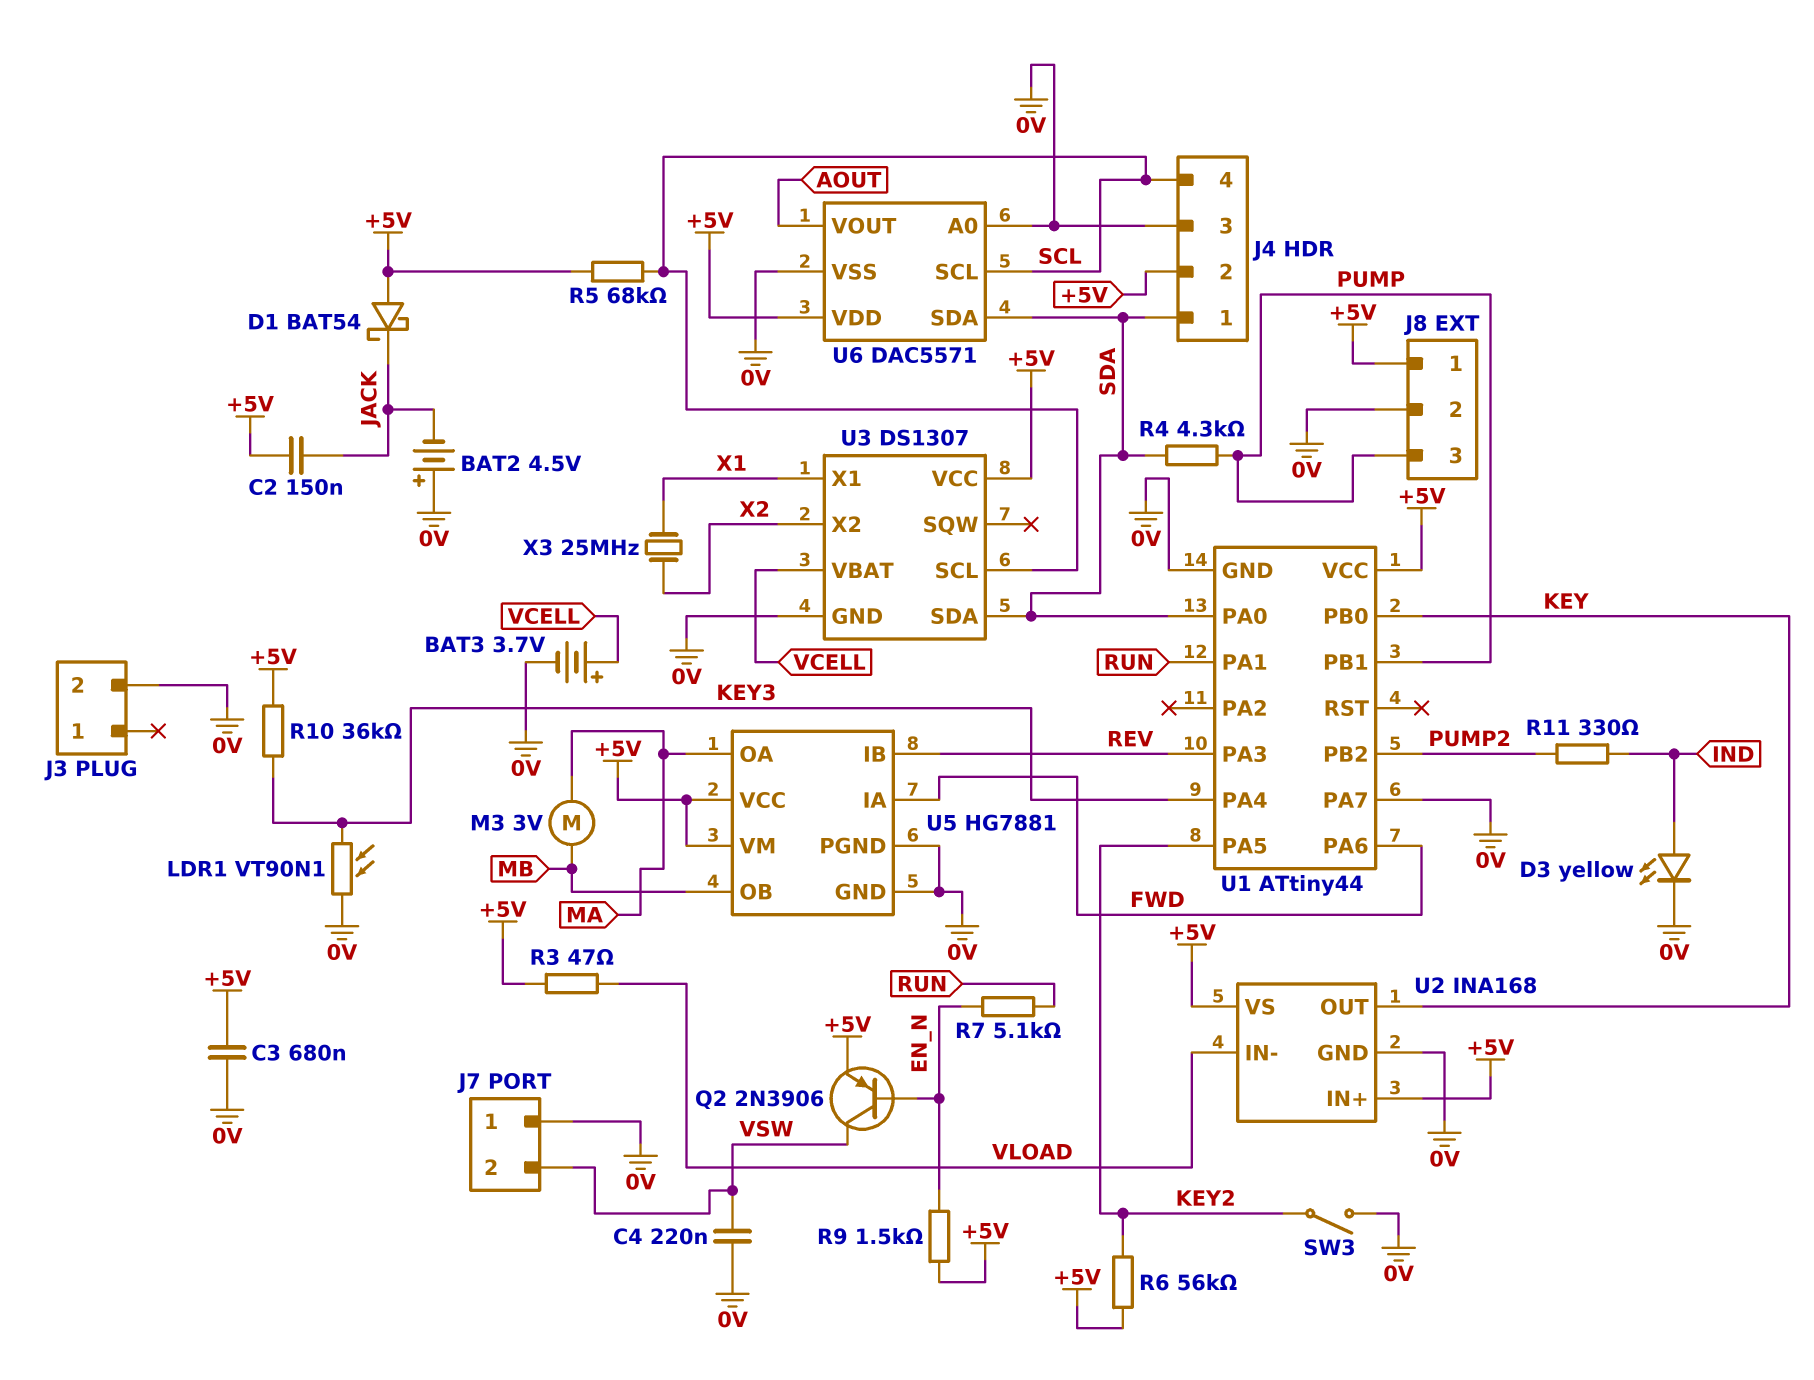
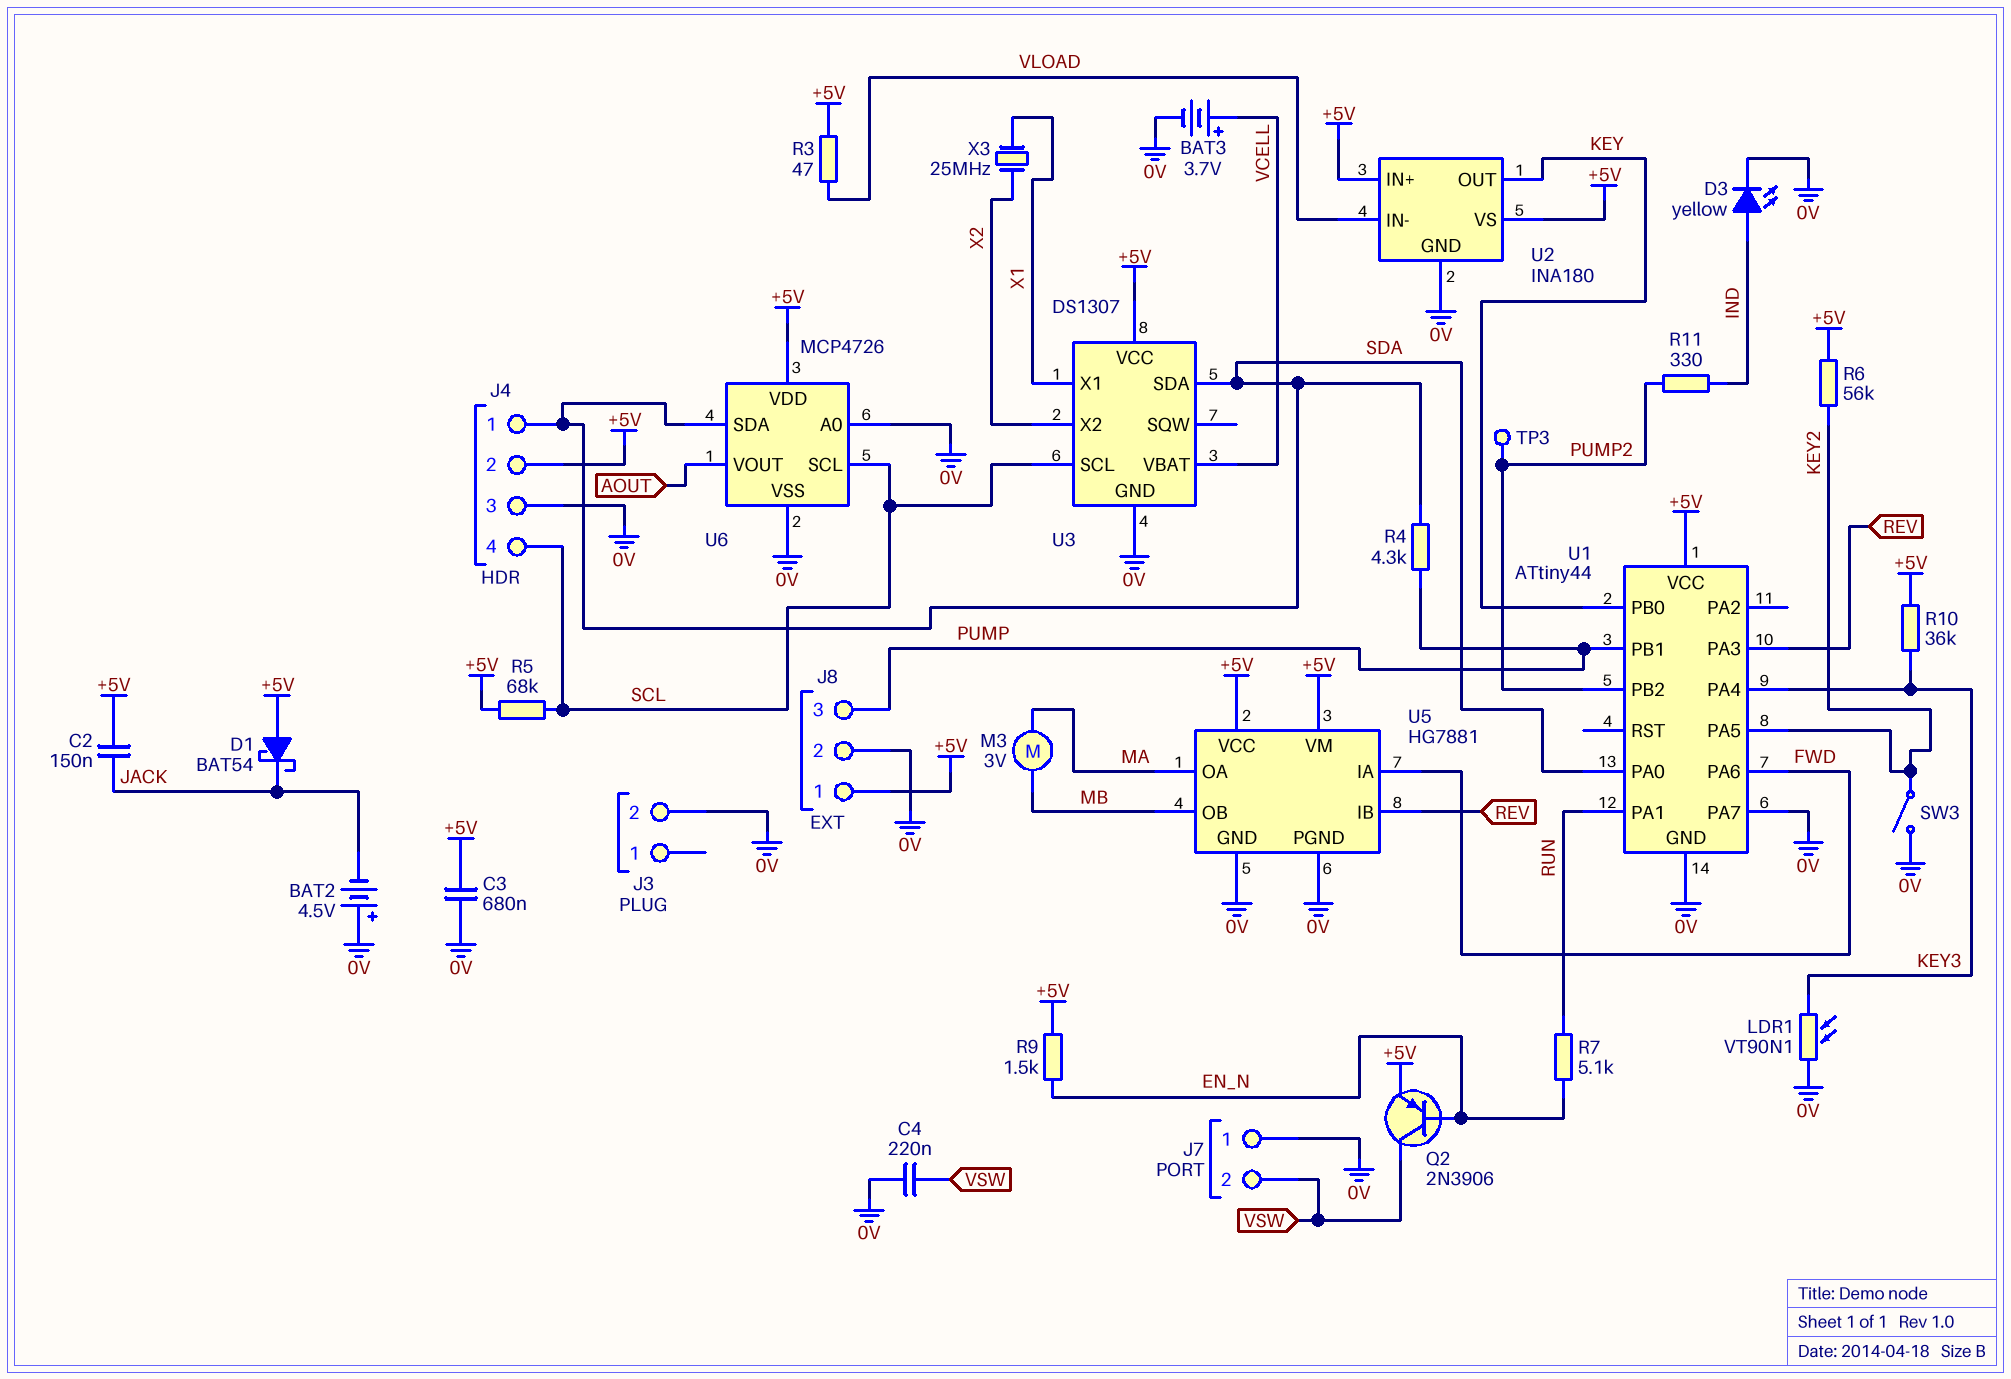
TP3: none -> test point (PUMP2)
U2: INA168 -> INA180
U6: DAC5571 -> MCP4726

